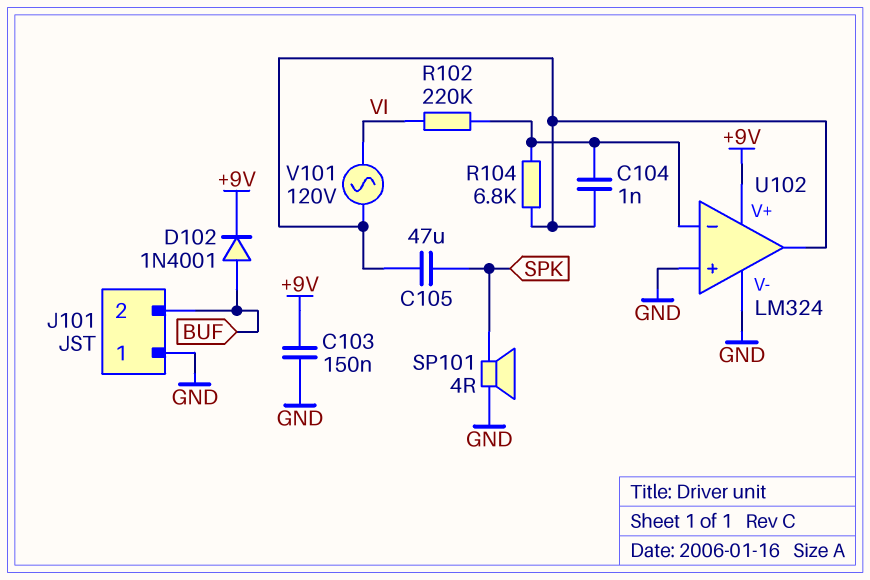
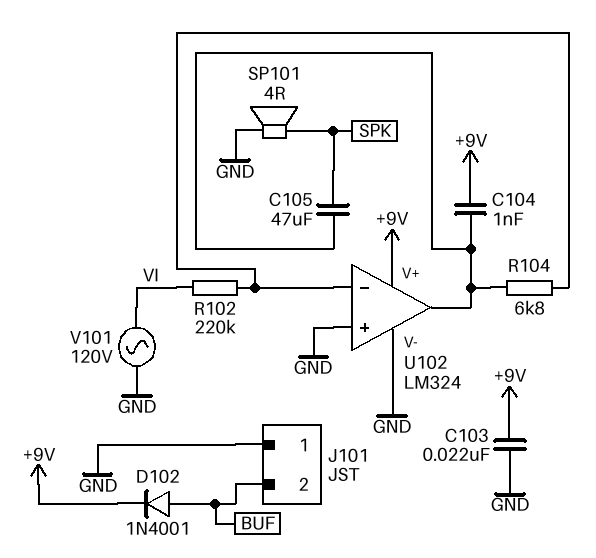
C103: 150nF (+9V, GND) -> 22nF (+9V, GND)
C104: 1nF (U102/in-, U102/out) -> 1nF (+9V, U102/out)
V101: AC 120V (U102/out, VI) -> AC 120V (GND, VI)

